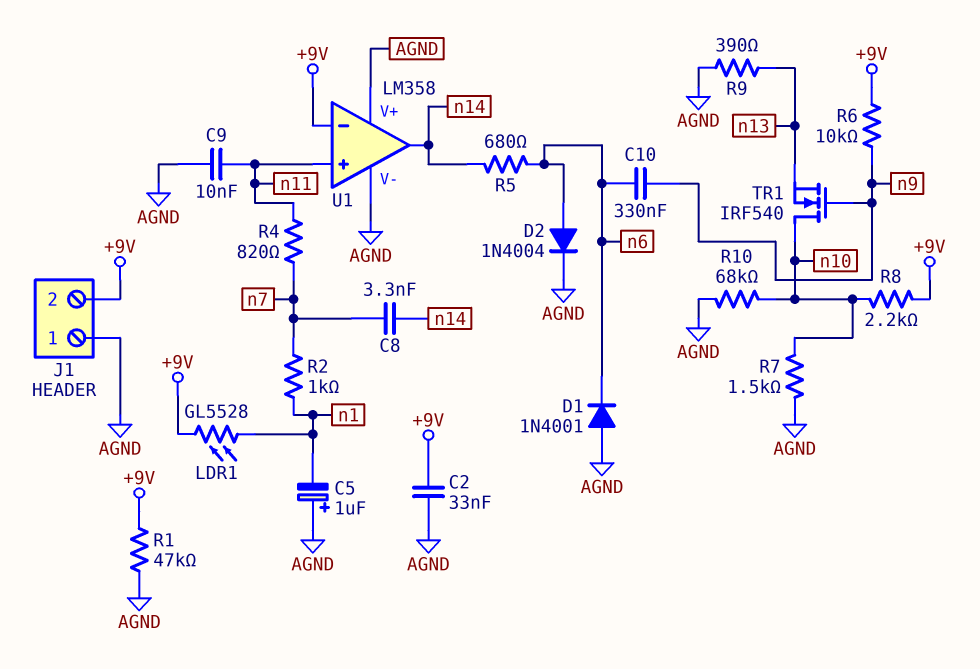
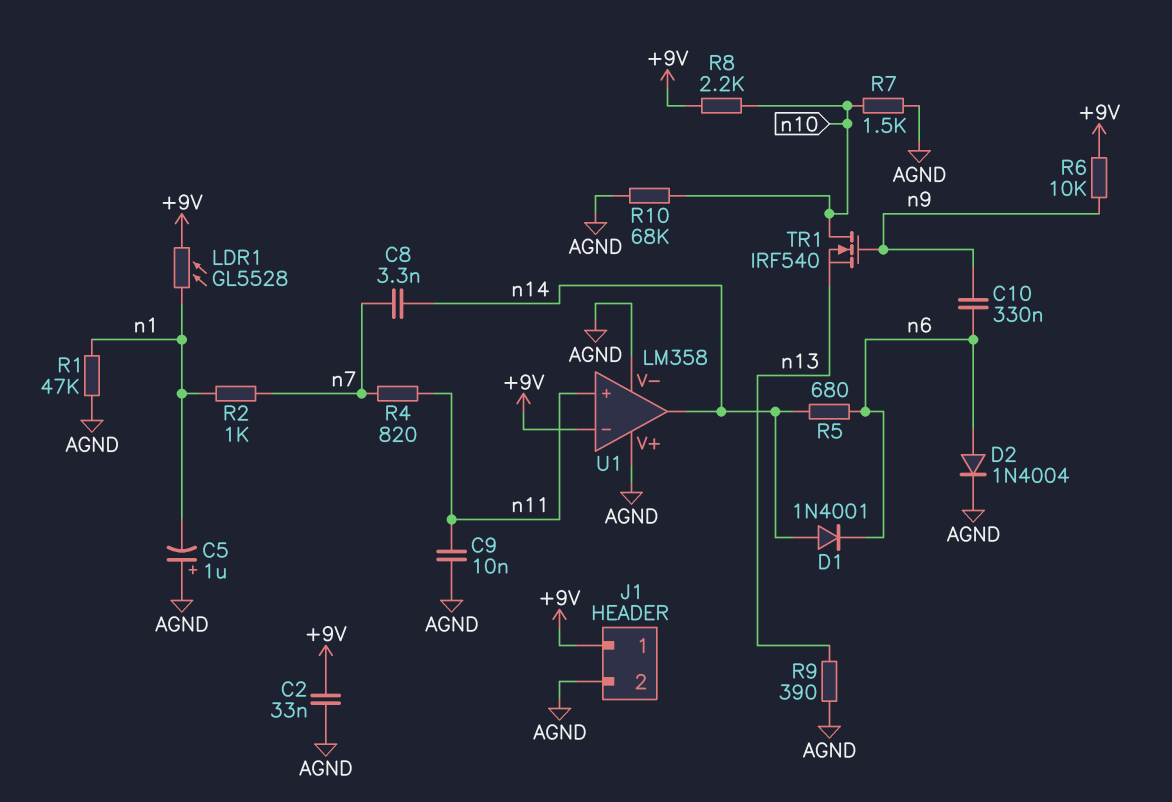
D1: diode 1N4001 (A AGND, K n6) -> diode 1N4001 (A n14, K n6)
J1 pin 1: AGND -> +9V
J1 pin 2: +9V -> AGND
R1: 47k (+9V, AGND) -> 47k (AGND, n1)

